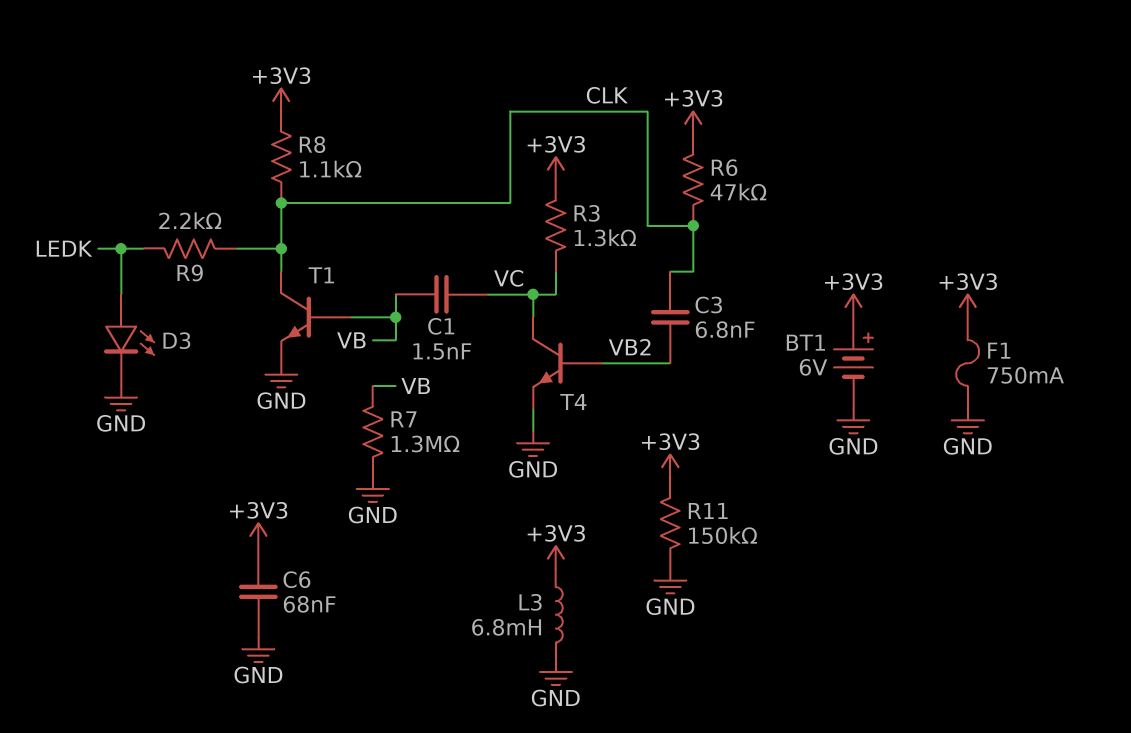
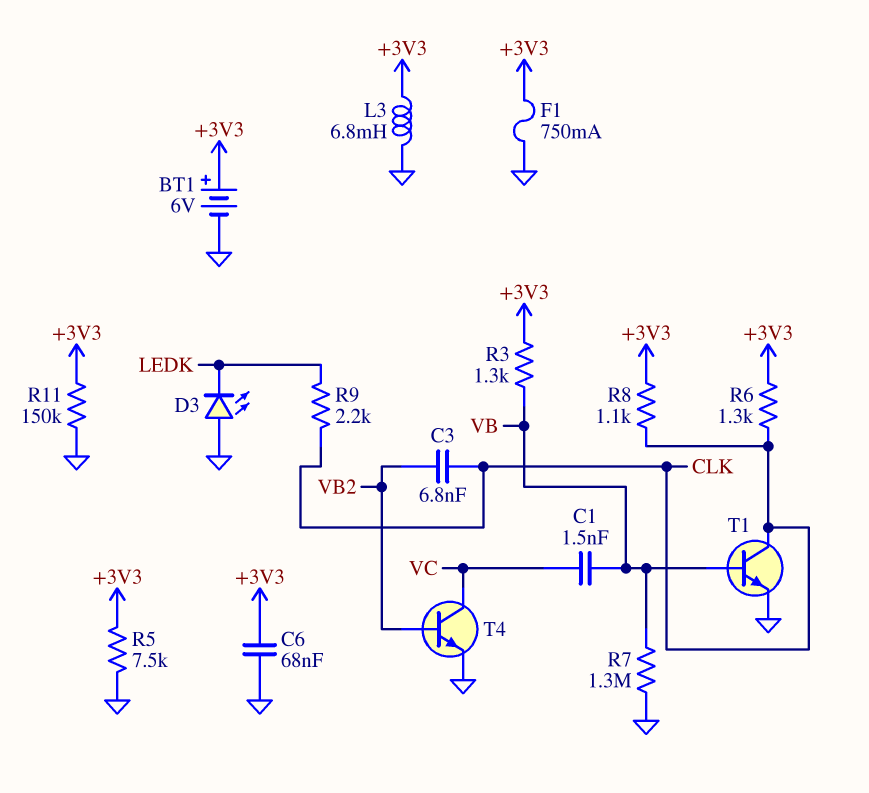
D3: LED (A LEDK, K GND) -> LED (A GND, K LEDK)
R3: 1.3k (+3V3, VC) -> 1.3k (+3V3, VB)
R5: none -> 7.5k (+3V3, GND)
R6: 47k (+3V3, CLK) -> 1.3k (+3V3, CLK)

